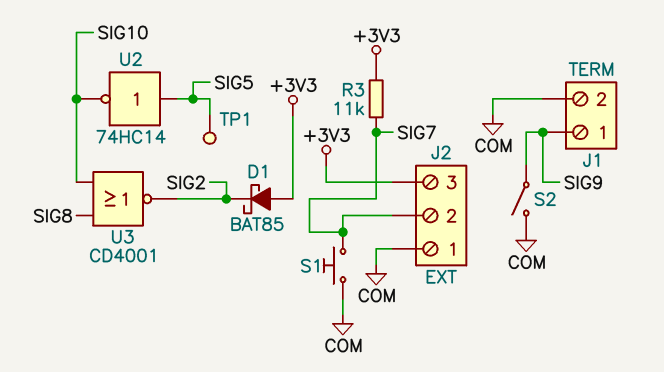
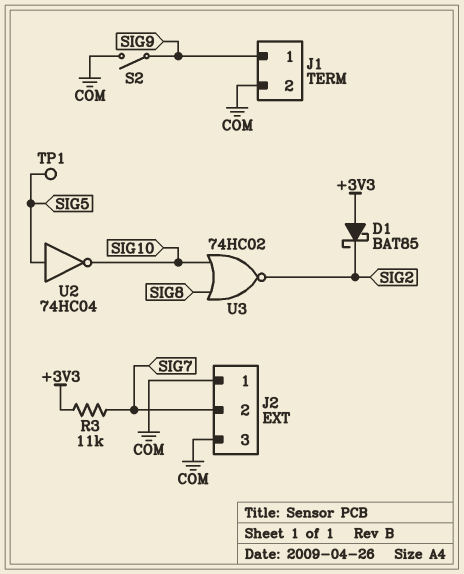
J2 pin 3: +3V3 -> COM
S1: button (COM, SIG7) -> none
U2: NOT 74HC14 (in SIG5, out SIG10) -> NOT 74HC04 (in SIG5, out SIG10)
U3: NOR CD4001 (in SIG8, in SIG10, out SIG2) -> NOR 74HC02 (in SIG8, in SIG10, out SIG2)

